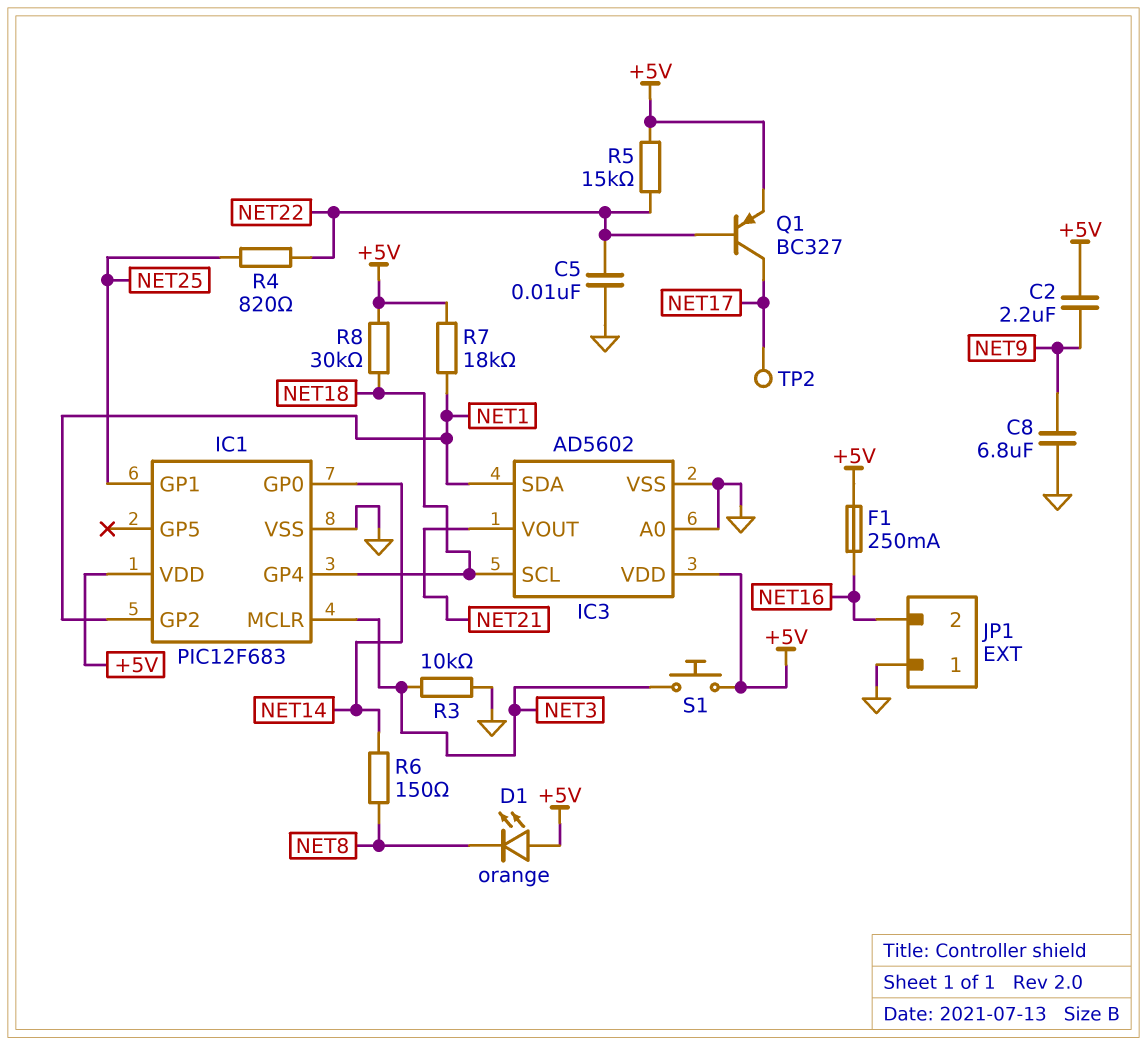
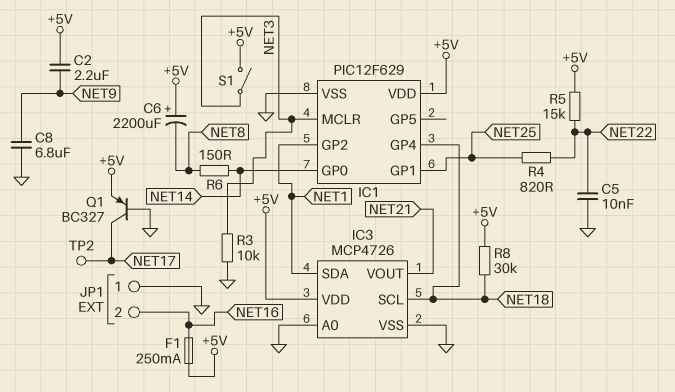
C6: none -> 2200uF (plus +5V, minus NET8)
D1: LED orange (A +5V, K NET8) -> none
IC1: PIC12F683 -> PIC12F629
IC3: AD5602 -> MCP4726
Q1: PNP BC327 (B NET22, C NET17, E +5V) -> PNP BC327 (B GND, C NET17, E +5V)
R7: 18k (+5V, NET1) -> none
S1: button (+5V, NET3) -> switch (+5V, NET3)

